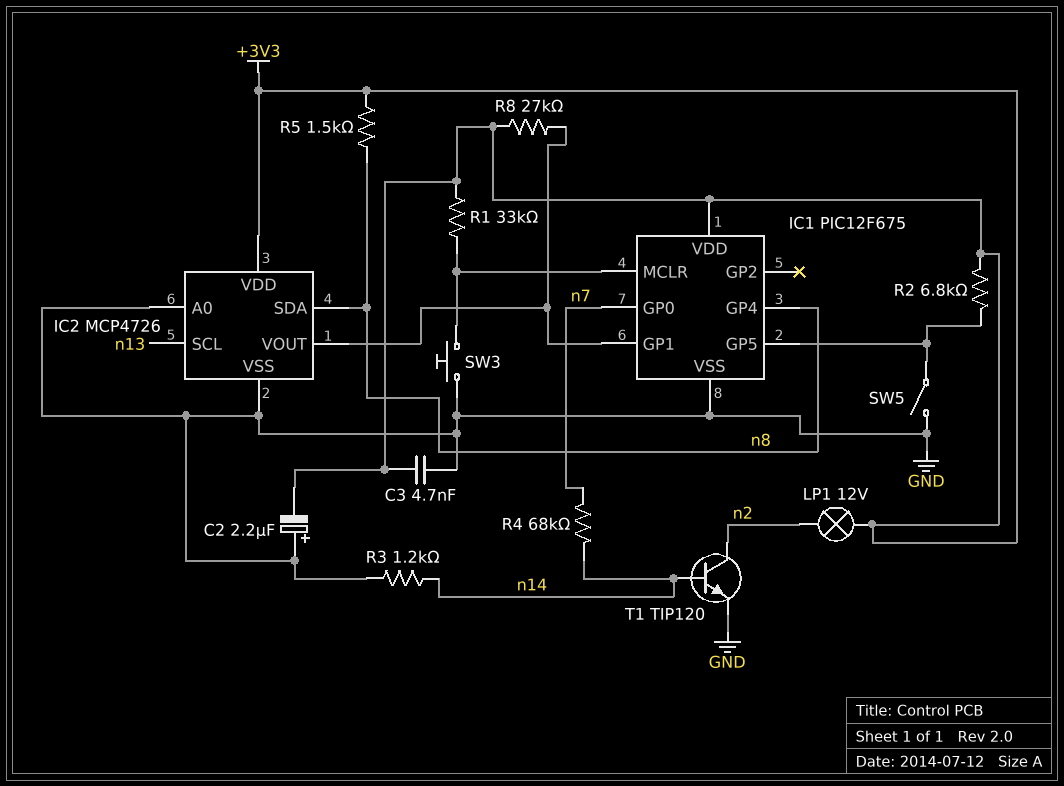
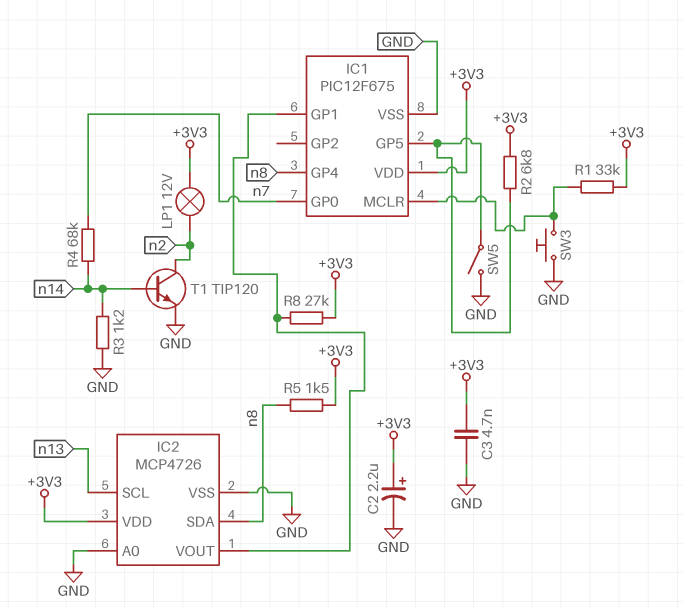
C2: 2.2uF (plus GND, minus +3V3) -> 2.2uF (plus +3V3, minus GND)

